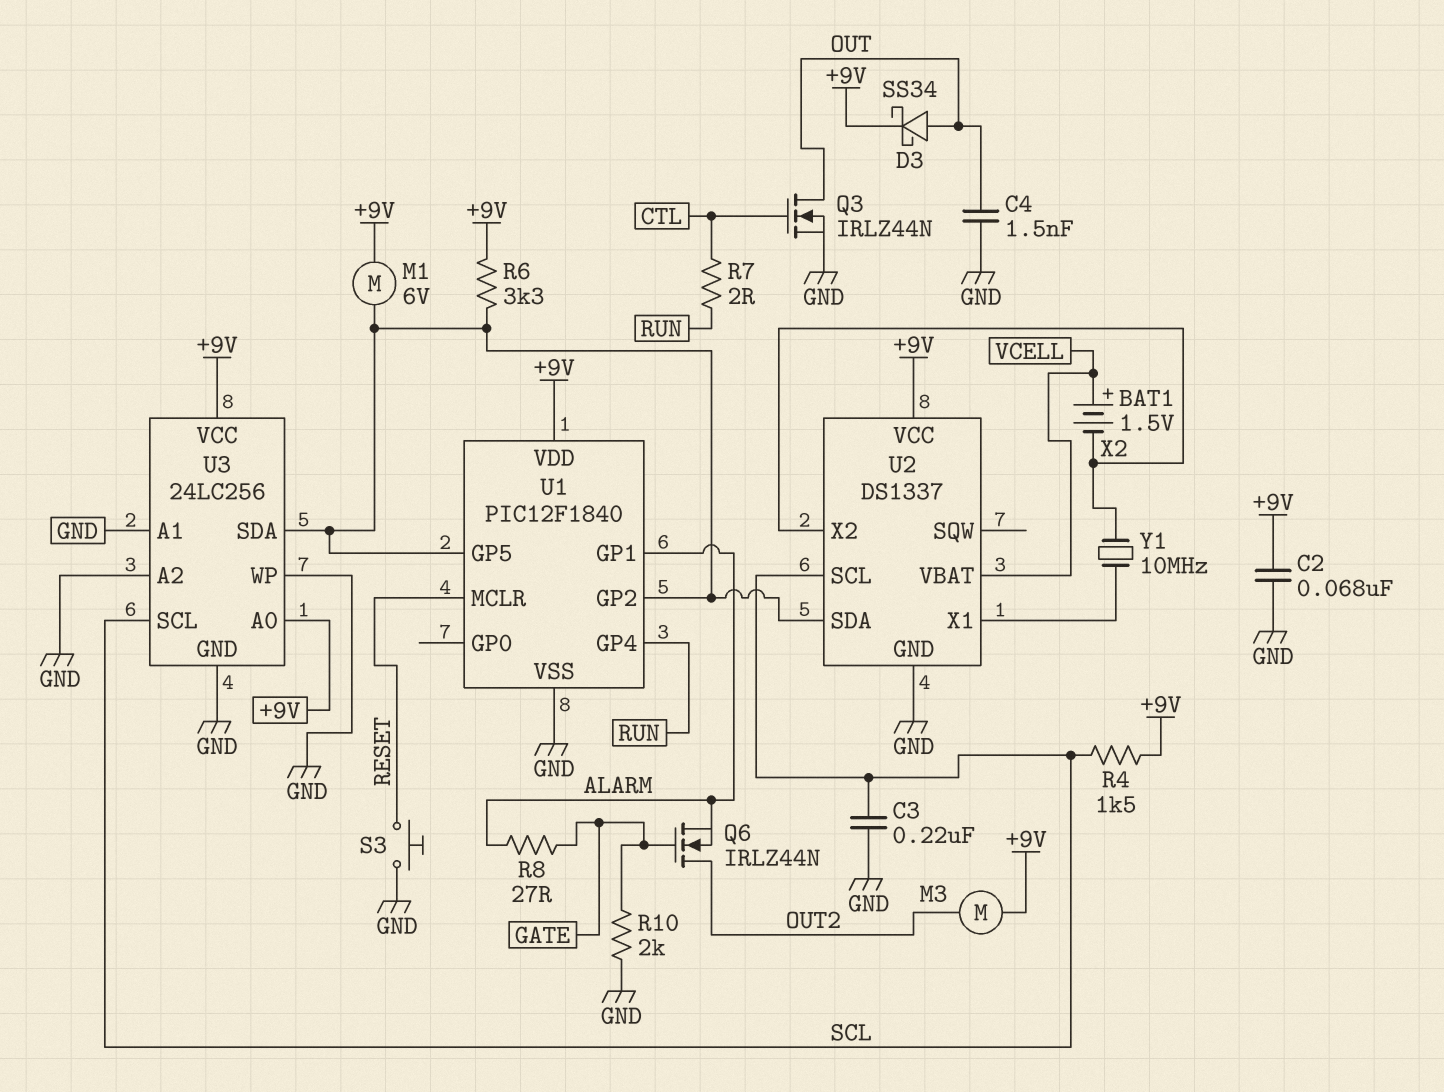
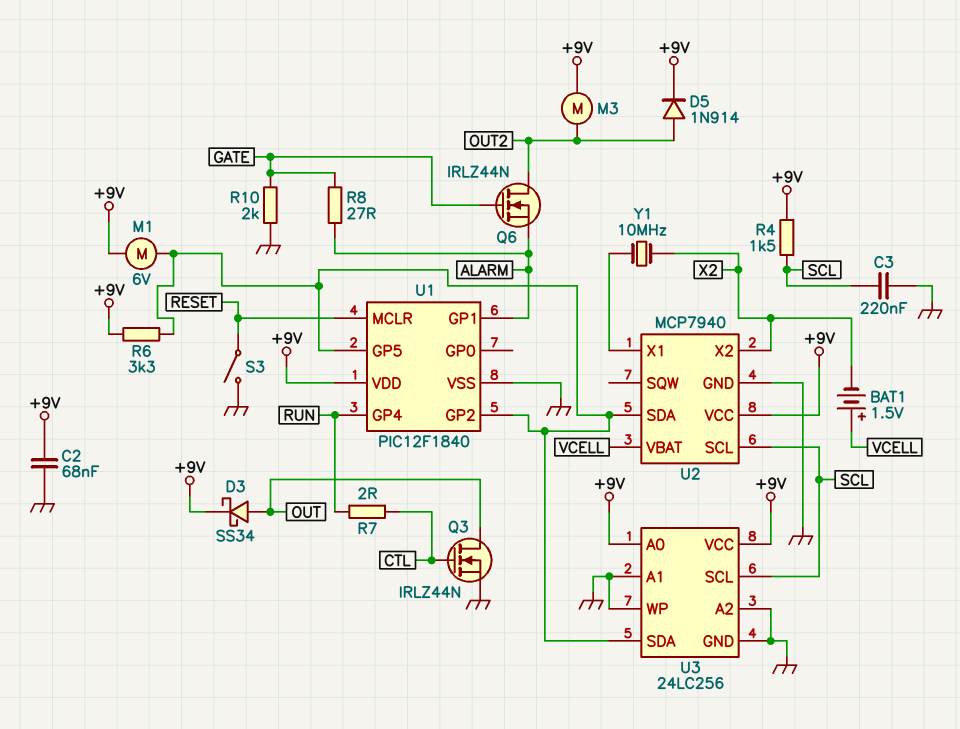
C4: 1.5nF (GND, OUT) -> none
D5: none -> diode 1N914 (A OUT2, K +9V)
S3: button (GND, RESET) -> switch (GND, RESET)
U2: DS1337 -> MCP7940

